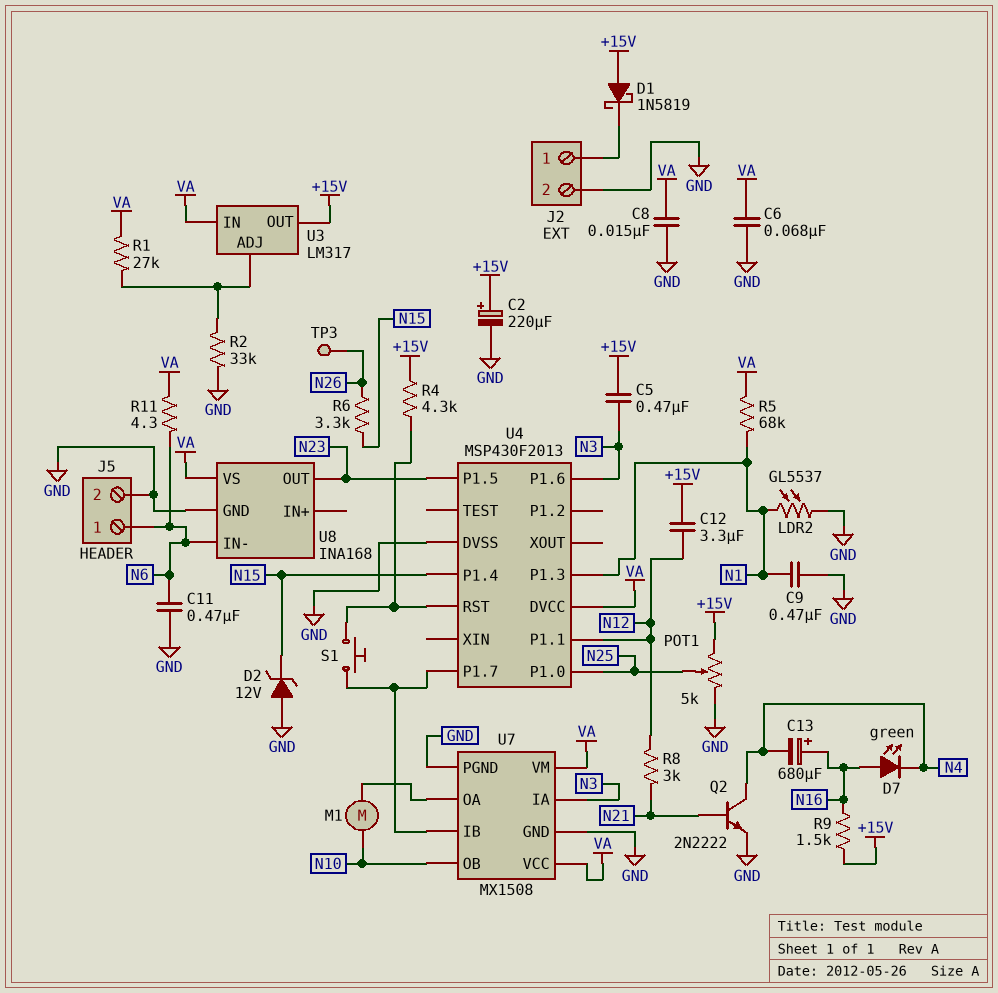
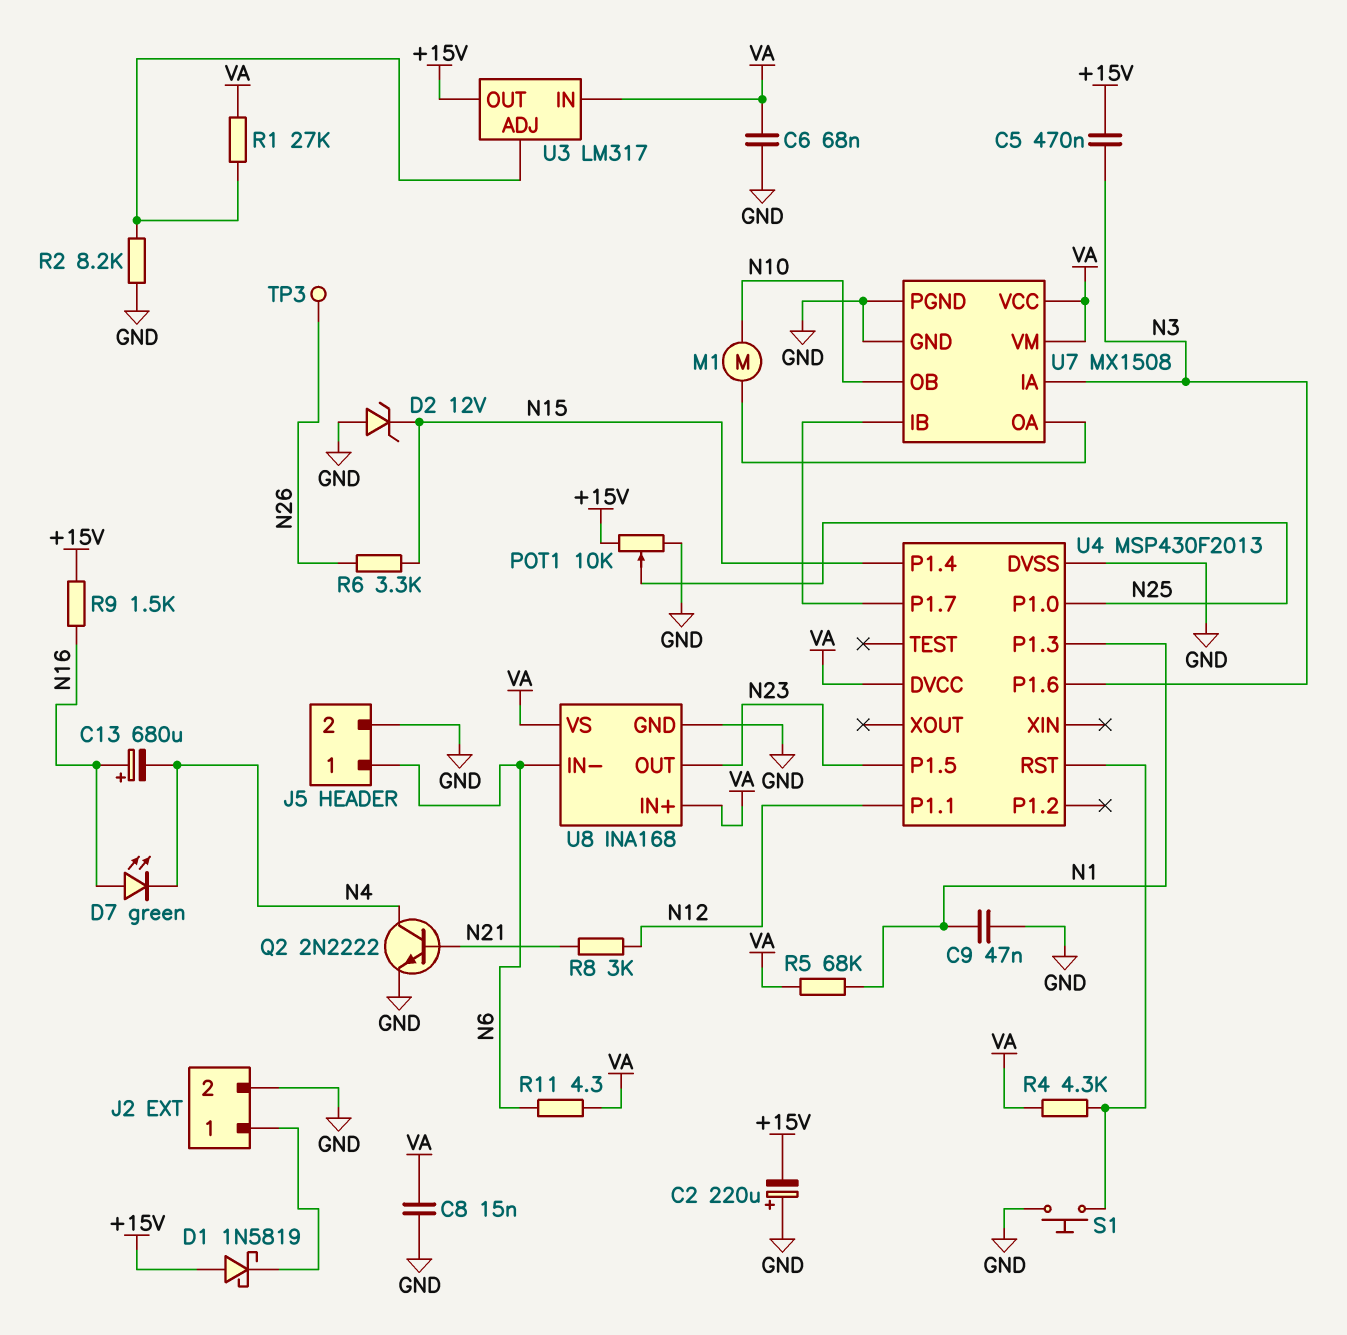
C2: 220uF (plus +15V, minus GND) -> 220uF (plus GND, minus +15V)
C9: 470nF (GND, N1) -> 47nF (GND, N1)
C11: 470nF (GND, N6) -> none
C12: 3.3uF (+15V, N12) -> none
LDR2: GL5537 (GND, N1) -> none
POT1: 5k (+15V, GND, wiper N25) -> 10k (+15V, GND, wiper N25)
R2: 33k (GND, U3/ADJ) -> 8.2k (GND, U3/ADJ)
R4: 4.3k (+15V, U4/RST) -> 4.3k (U4/RST, VA)
S1: button (U4/P1.7, U4/RST) -> button (GND, U4/RST)
U8 pin IN+: none -> VA

